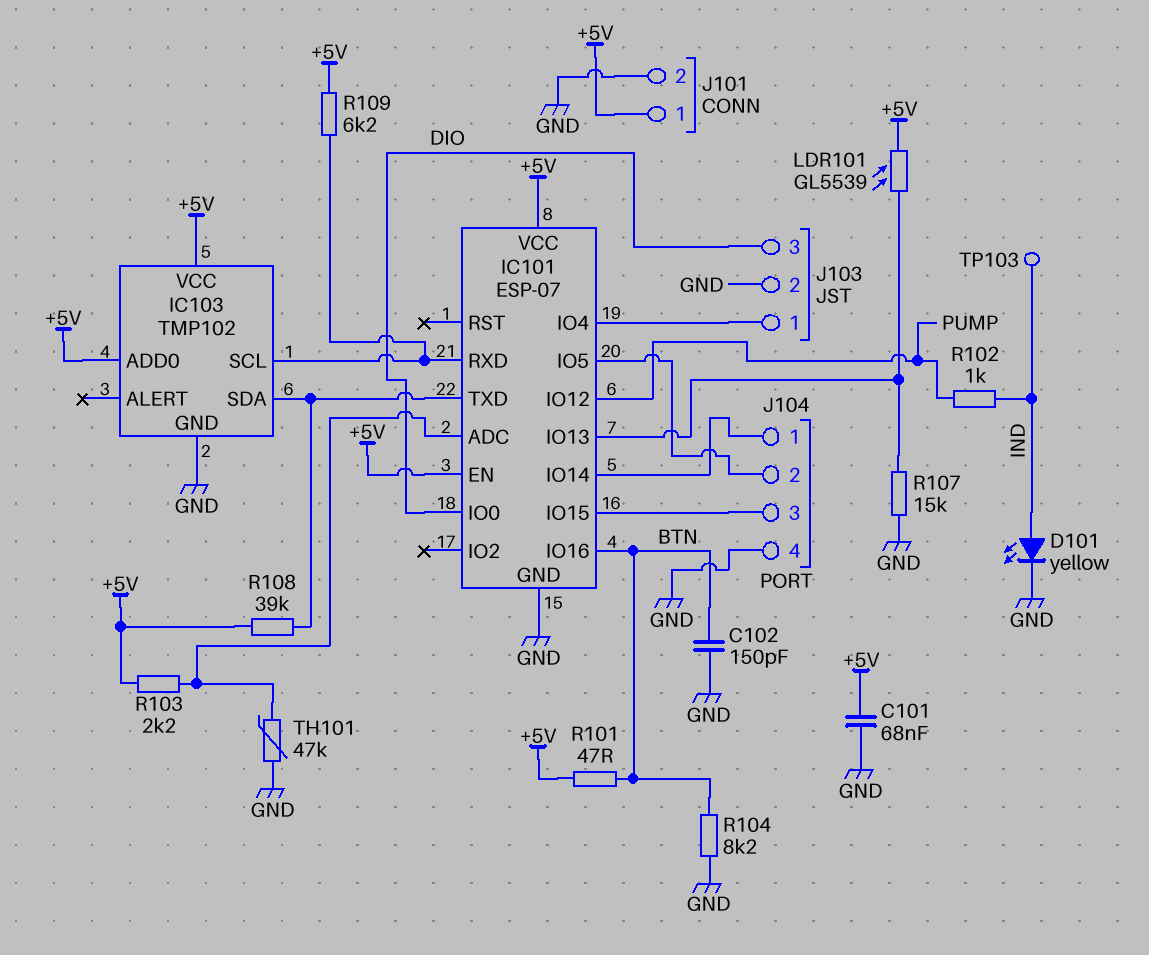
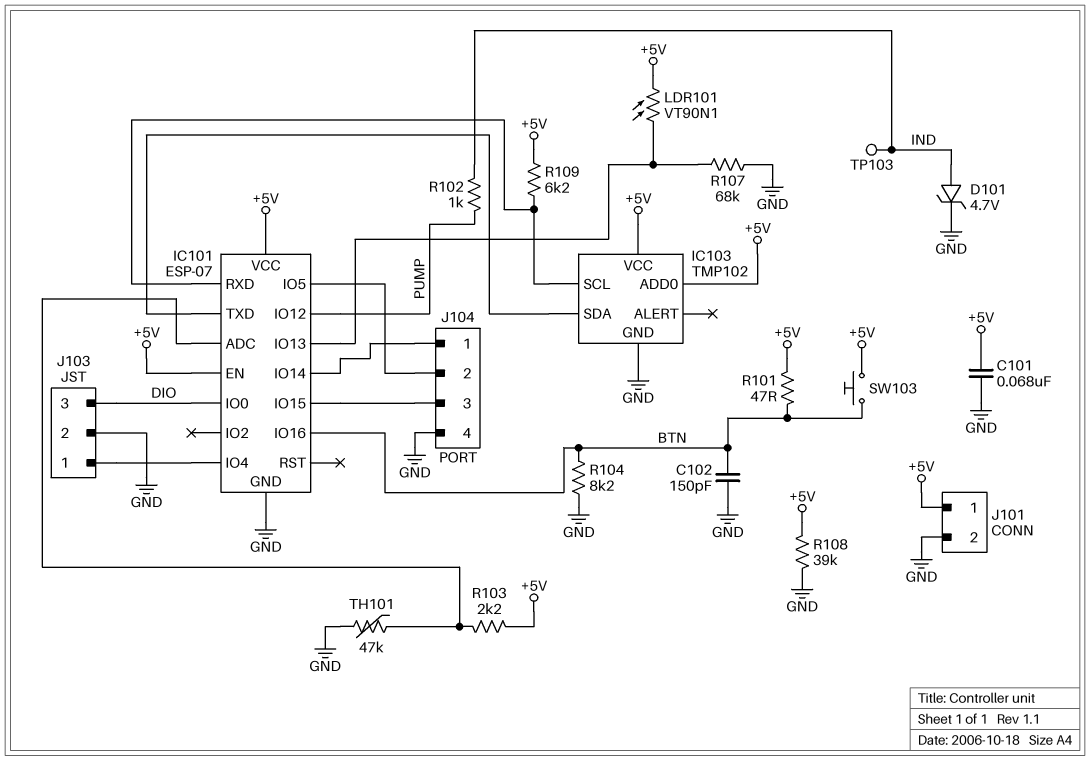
D101: LED yellow (A IND, K GND) -> zener 4.7V (A IND, K GND)
LDR101: GL5539 (+5V, IC101/IO13) -> VT90N1 (+5V, IC101/IO13)
R107: 15k (GND, IC101/IO13) -> 68k (GND, IC101/IO13)
R108: 39k (+5V, IC101/TXD) -> 39k (+5V, GND)
SW103: none -> button (+5V, BTN)

